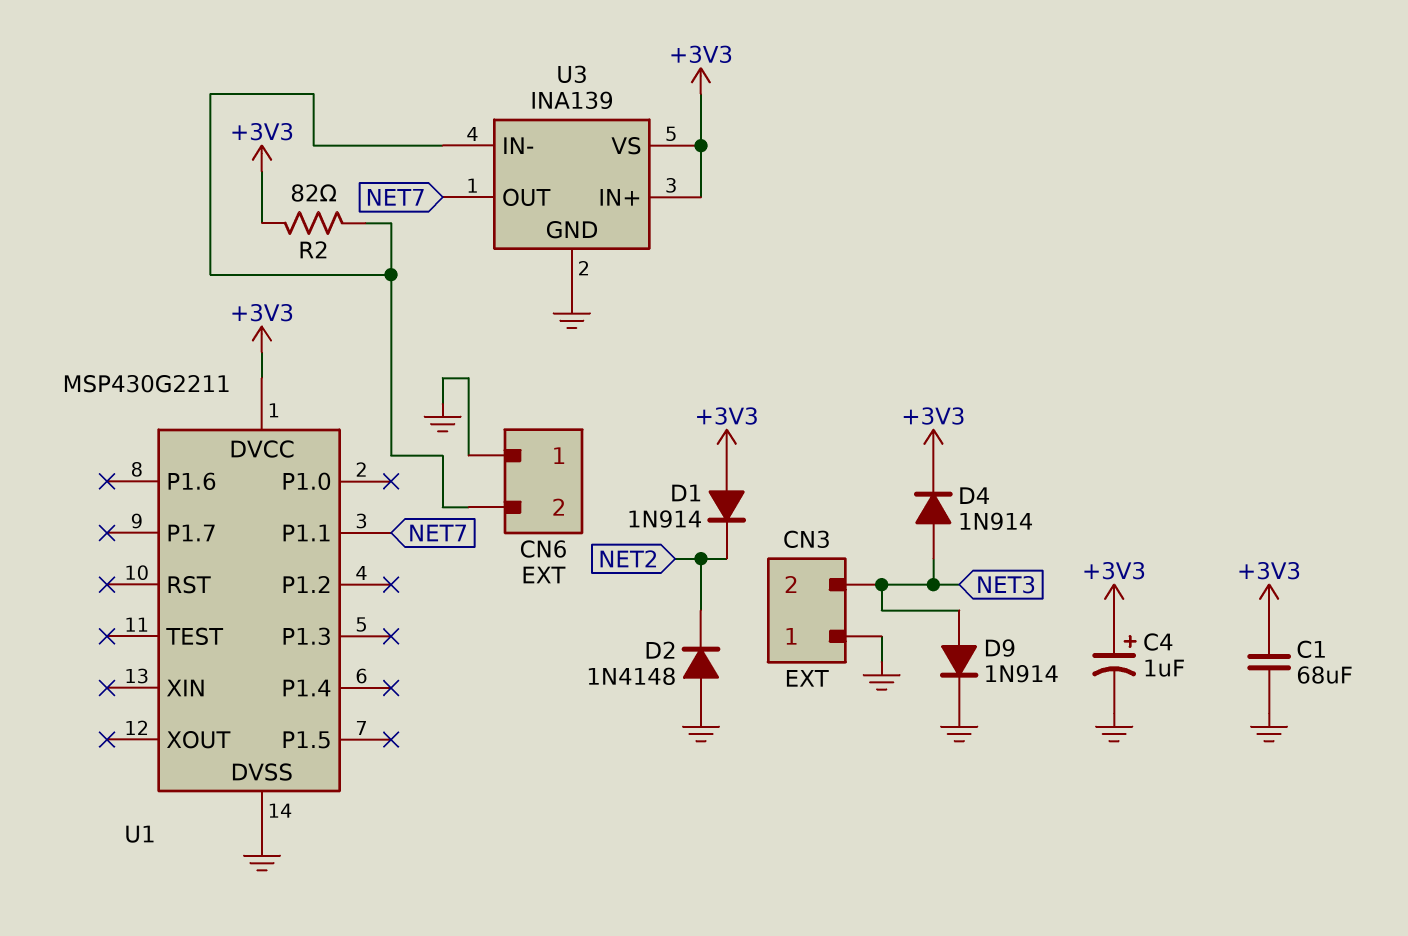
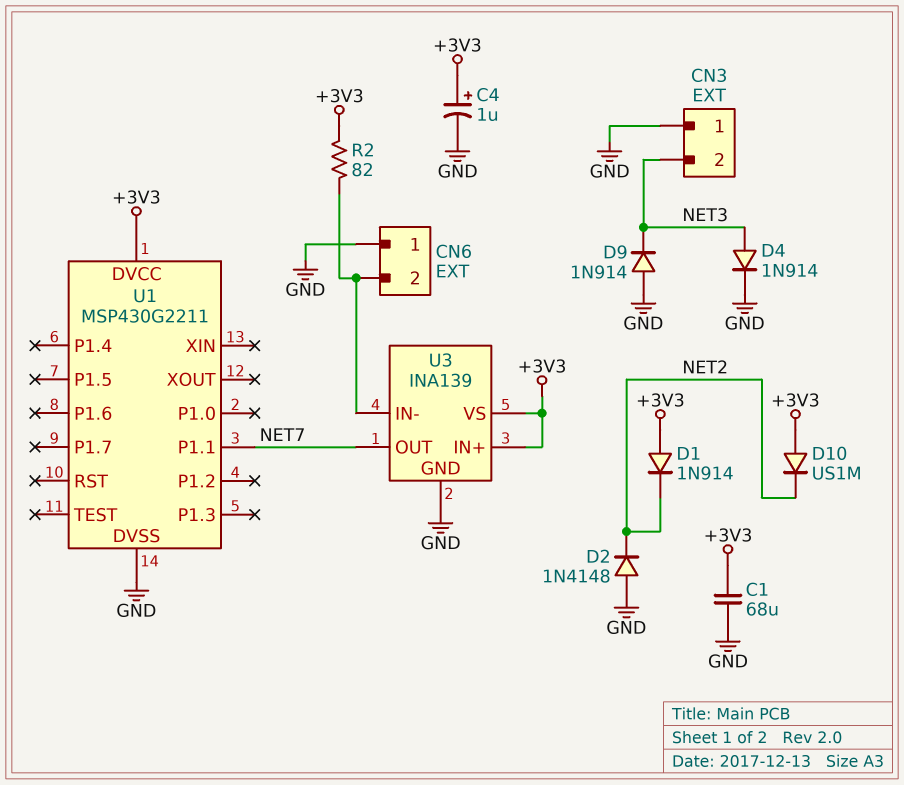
D4: diode 1N914 (A NET3, K +3V3) -> diode 1N914 (A NET3, K GND)
D9: diode 1N914 (A NET3, K GND) -> diode 1N914 (A GND, K NET3)
D10: none -> diode US1M (A +3V3, K NET2)

